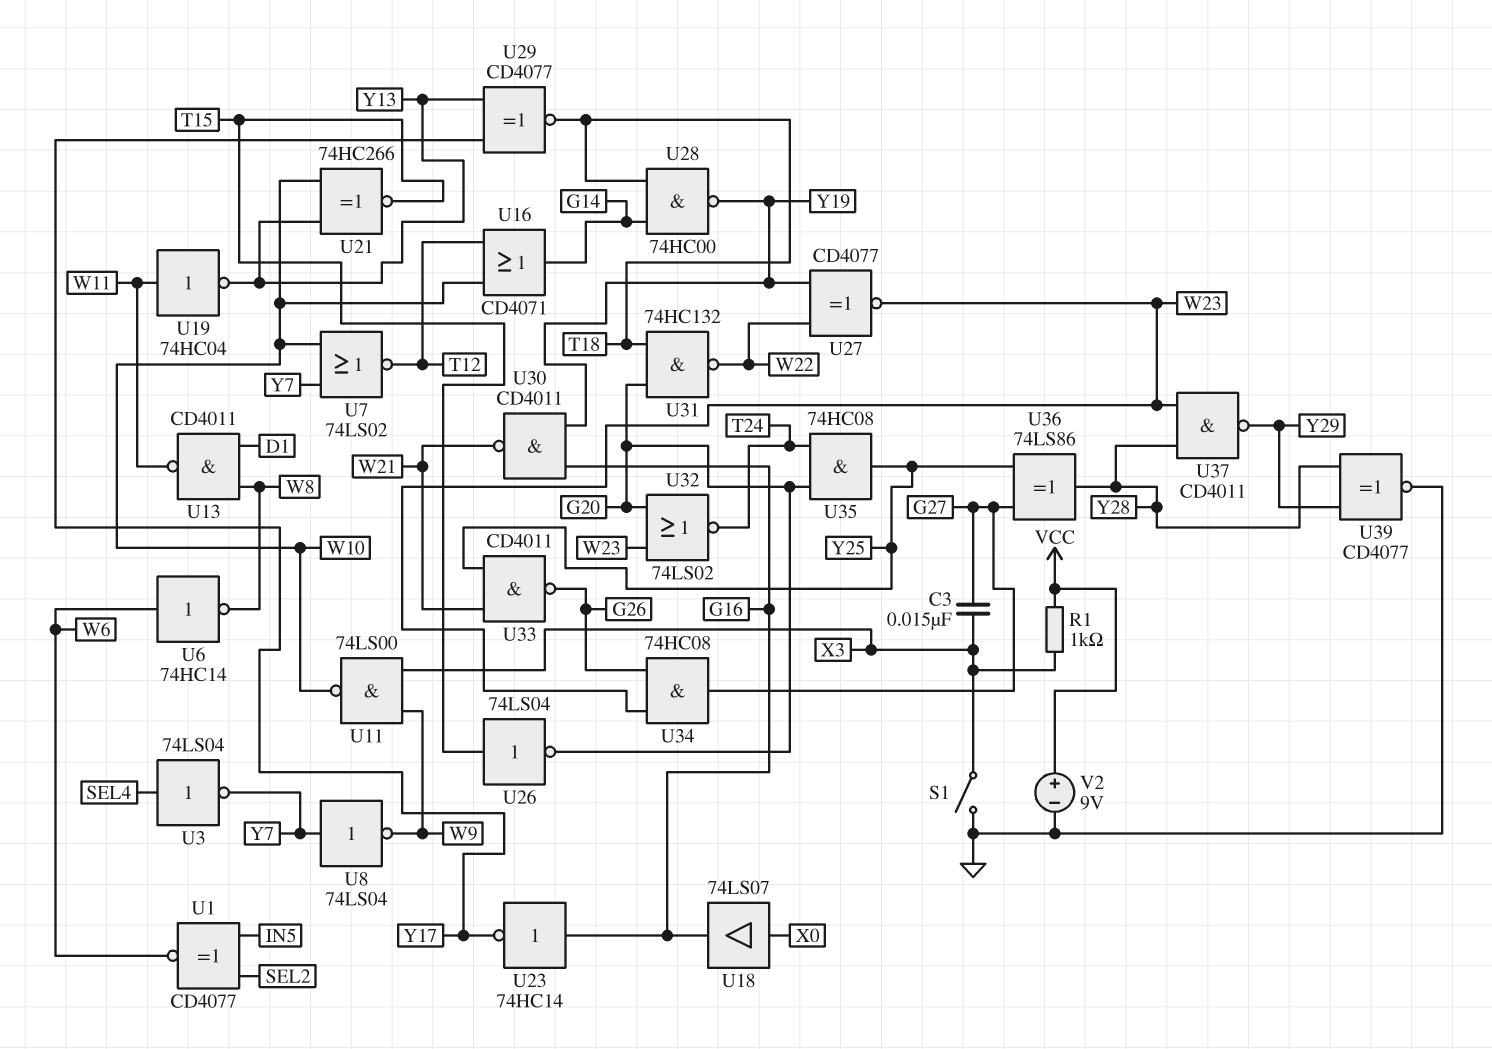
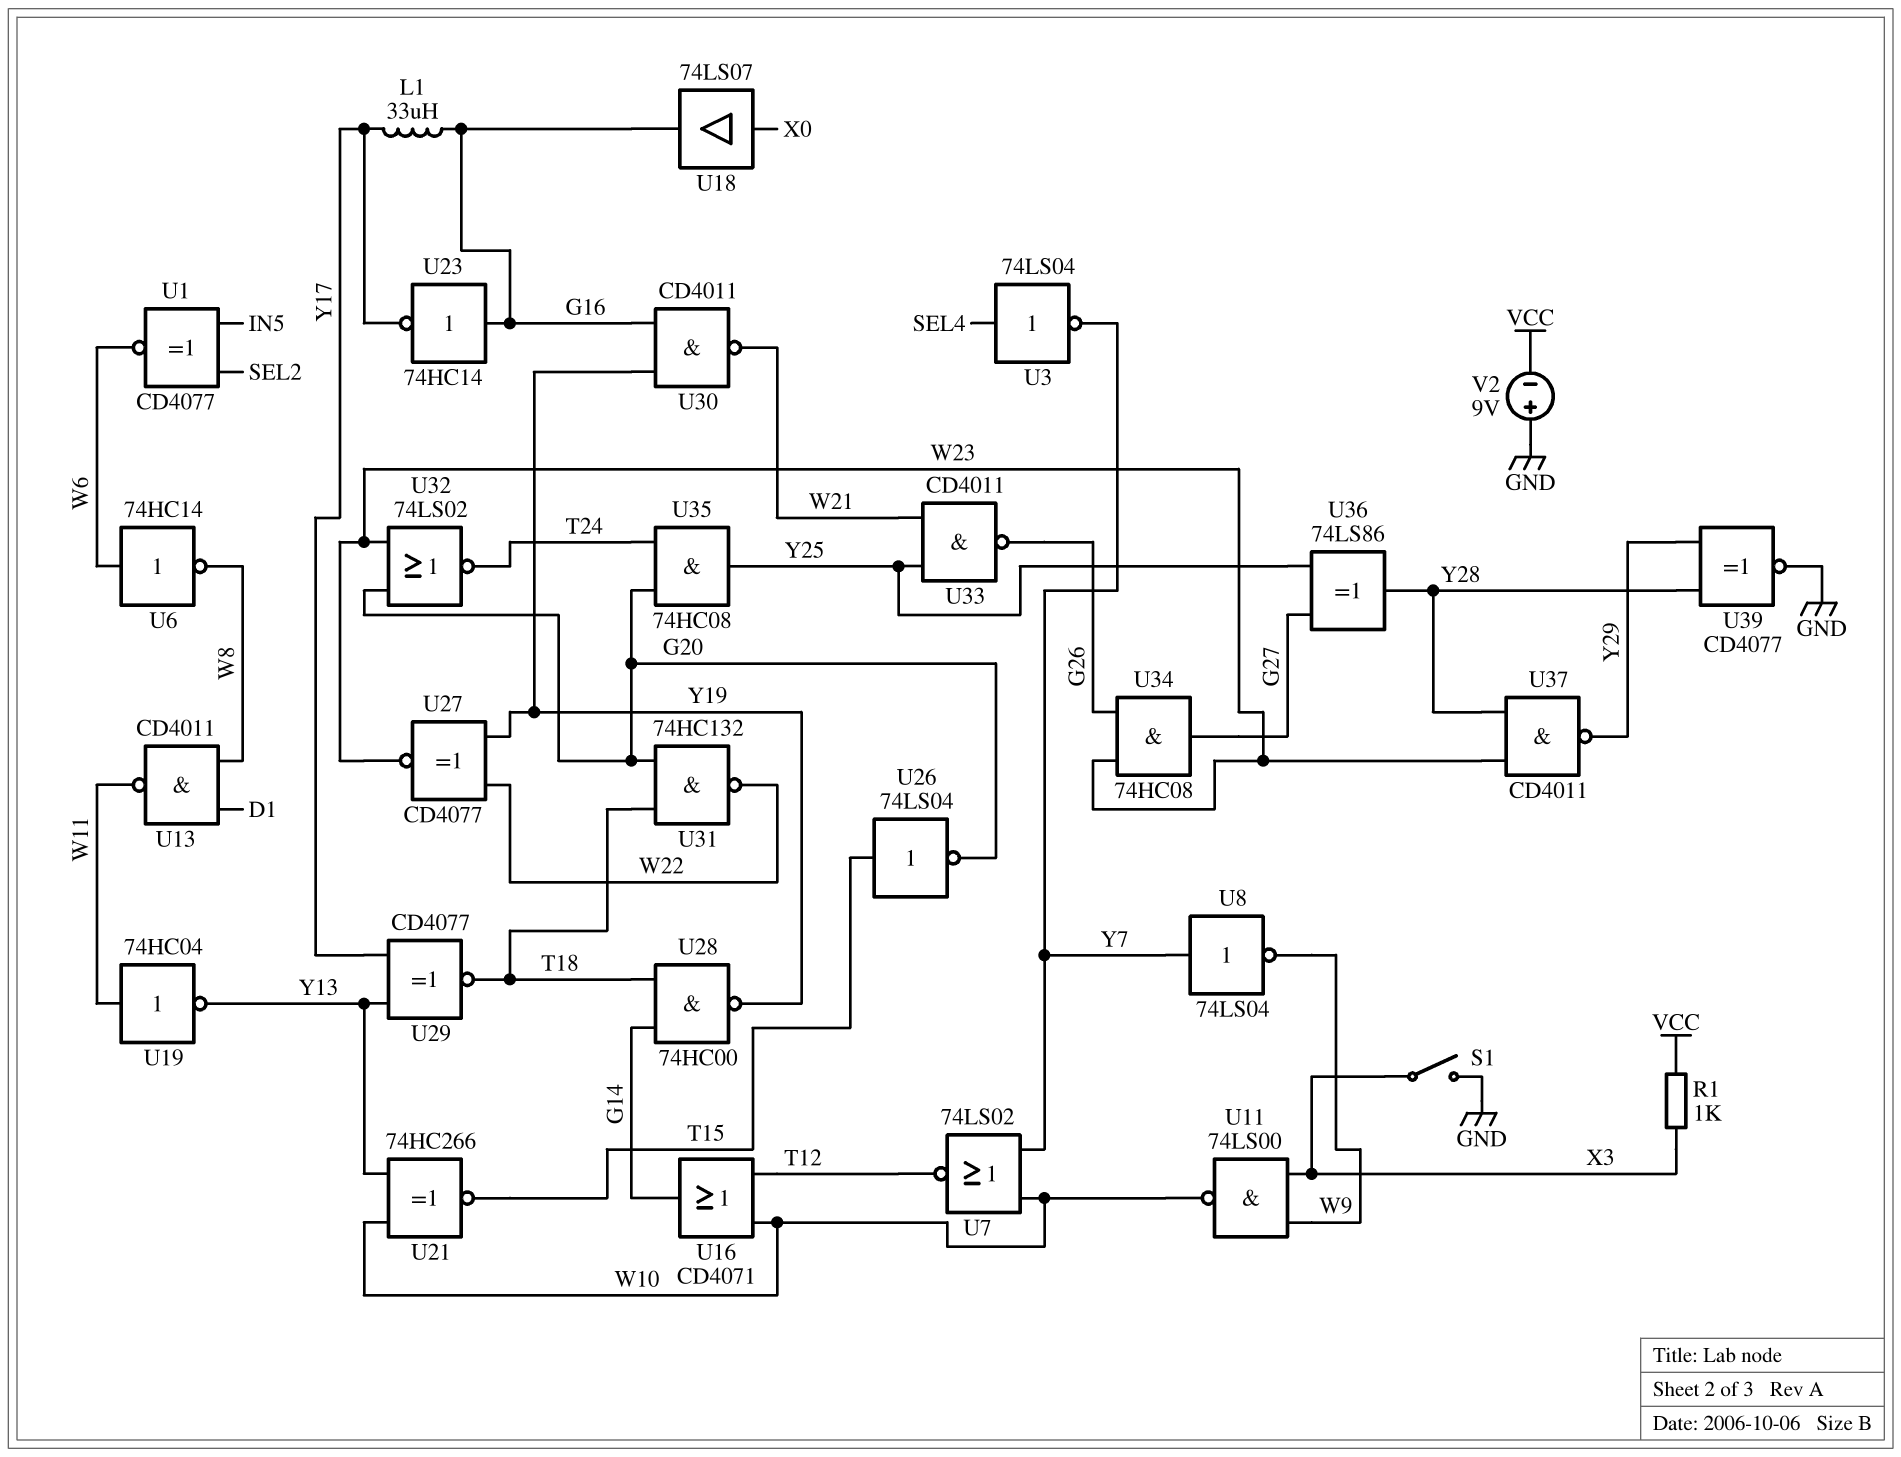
C3: 15nF (G27, X3) -> none
L1: none -> 33uH (G16, Y17)
V2: 9V (plus VCC, minus GND) -> 9V (plus GND, minus VCC)

